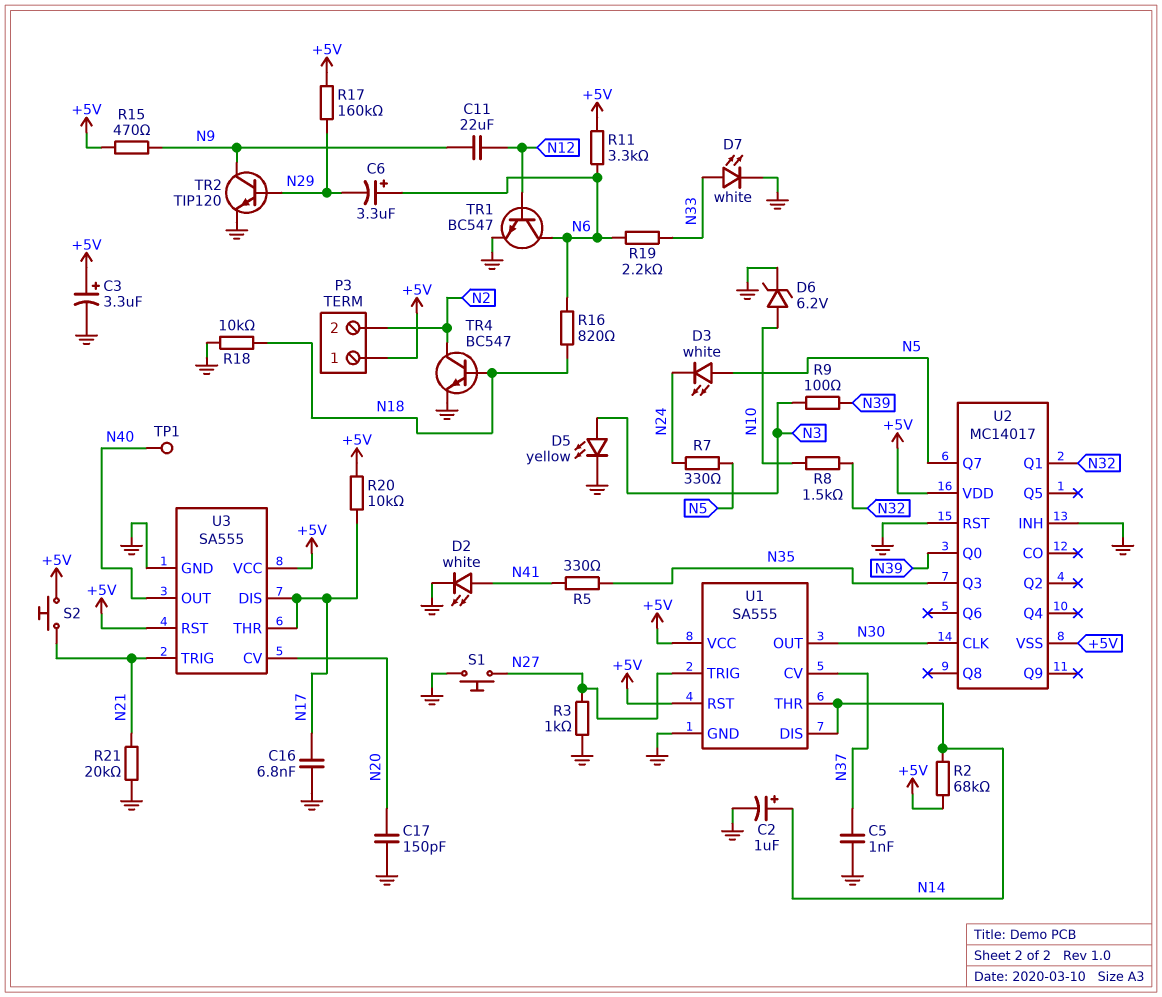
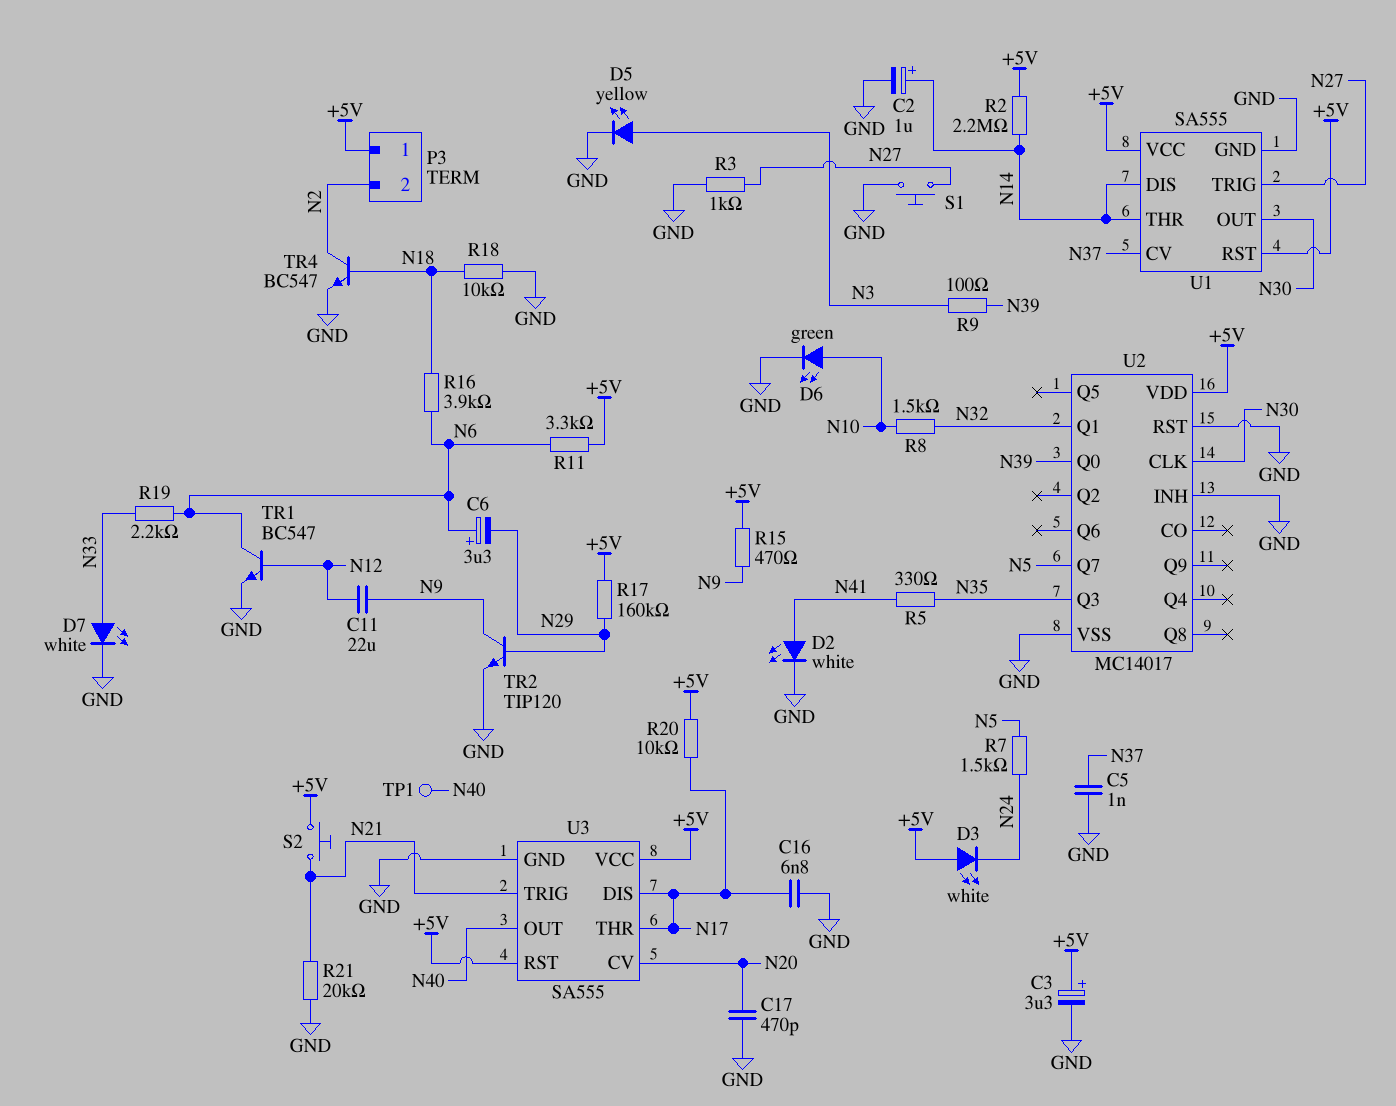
C17: 150pF (GND, N20) -> 470pF (GND, N20)
D3: LED white (A N5, K N24) -> LED white (A +5V, K N24)
D6: zener 6.2V (A N10, K GND) -> LED green (A N10, K GND)
R2: 68k (+5V, N14) -> 2.2M (+5V, N14)
R7: 330 (N5, N24) -> 1.5k (N5, N24)
R16: 820 (N6, N18) -> 3.9k (N6, N18)
U2 pin VSS: +5V -> GND

